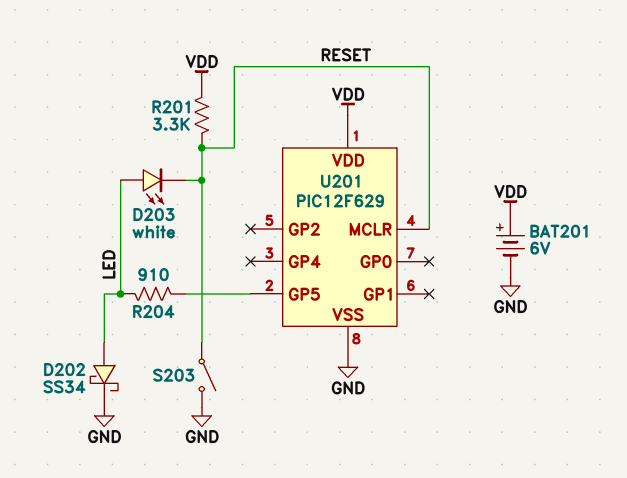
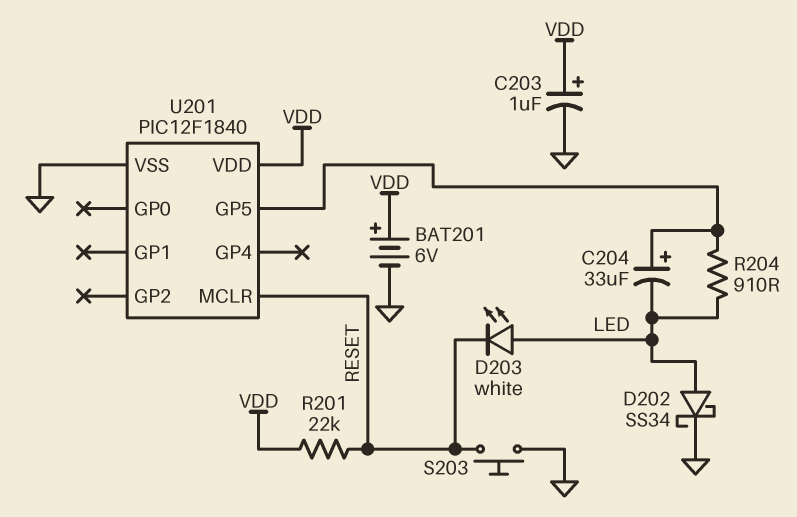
C203: none -> 1uF (plus VDD, minus GND)
C204: none -> 33uF (plus U201/GP5, minus LED)
R201: 3.3k (RESET, VDD) -> 22k (RESET, VDD)
S203: switch (GND, RESET) -> button (GND, RESET)
U201: PIC12F629 -> PIC12F1840

